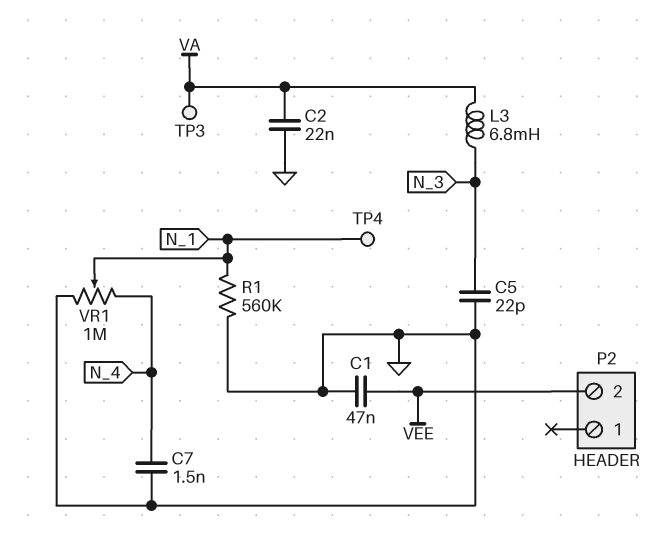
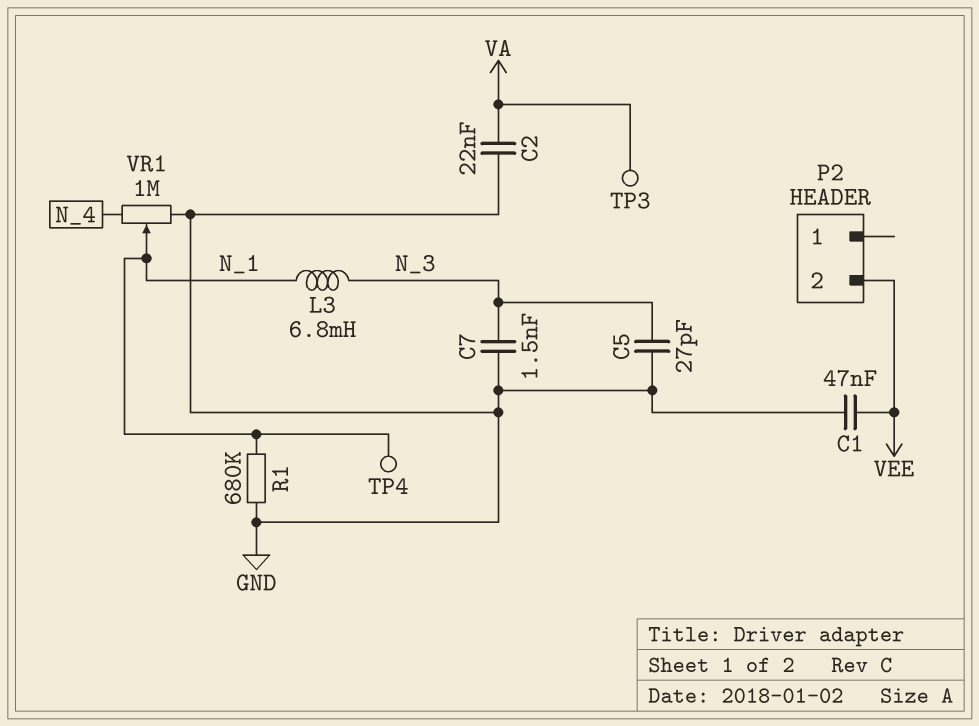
C5: 22pF (GND, N_3) -> 27pF (GND, N_3)
C7: 1.5nF (GND, N_4) -> 1.5nF (GND, N_3)
L3: 6.8mH (N_3, VA) -> 6.8mH (N_1, N_3)
R1: 560k (GND, N_1) -> 680k (GND, N_1)

